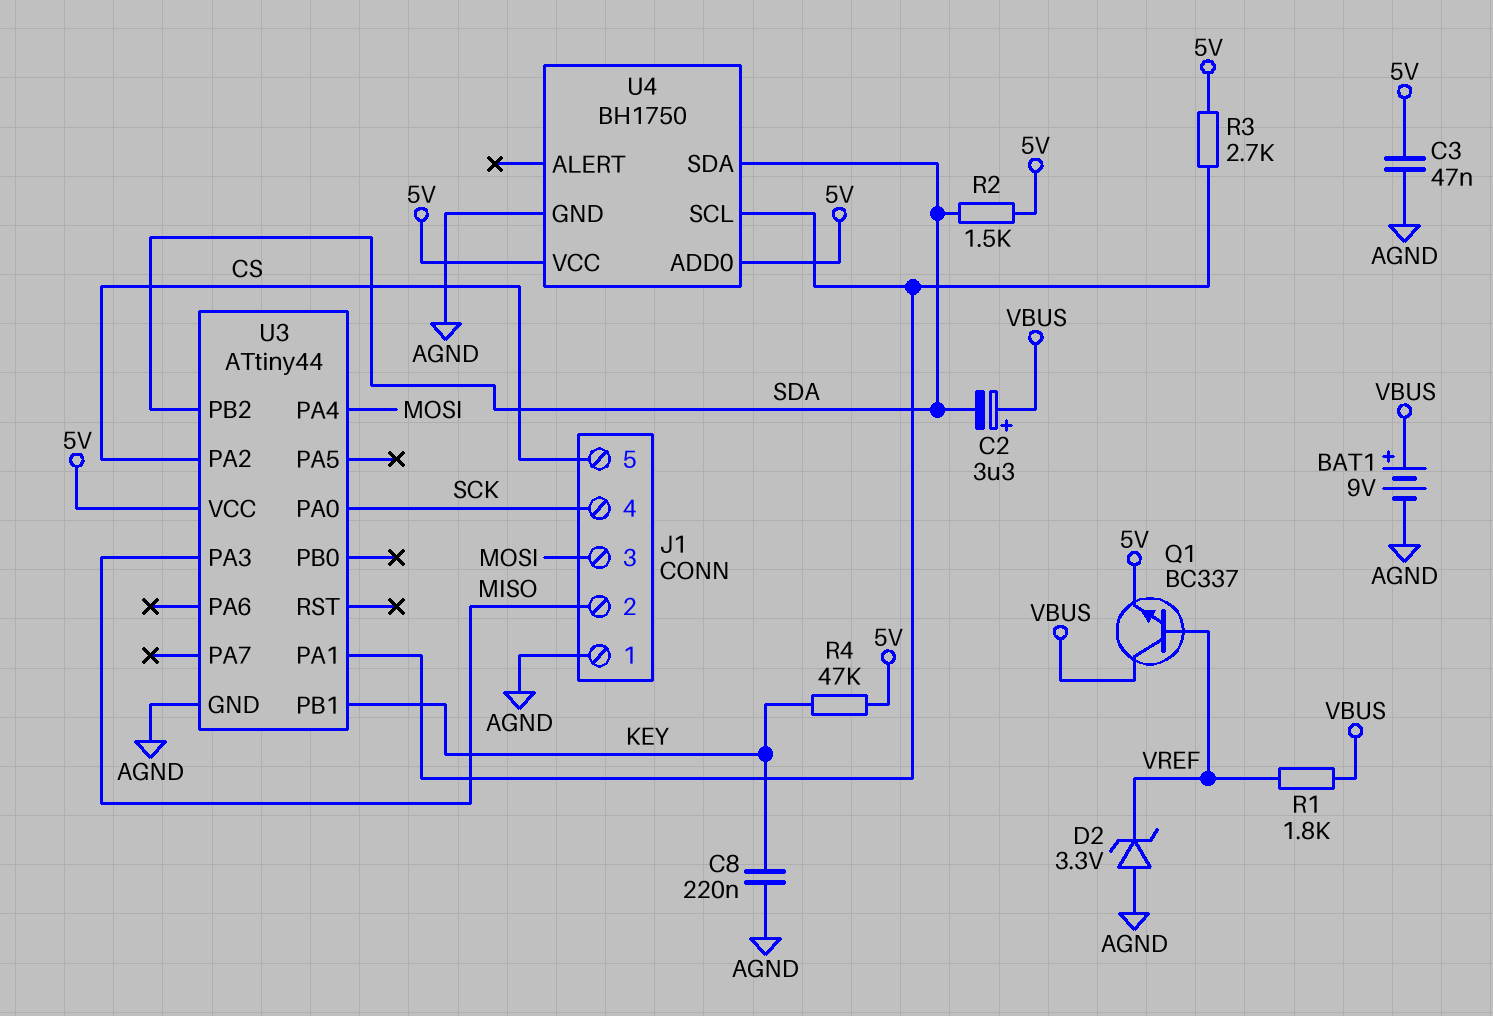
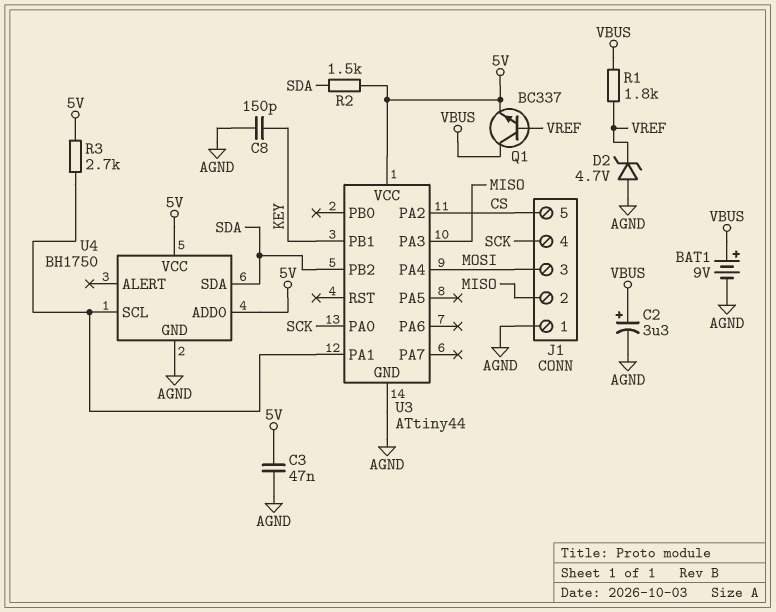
C2: 3.3uF (plus VBUS, minus SDA) -> 3.3uF (plus VBUS, minus AGND)
C8: 220nF (AGND, KEY) -> 150pF (AGND, KEY)
D2: zener 3.3V (A AGND, K VREF) -> zener 4.7V (A AGND, K VREF)
R4: 47k (5V, KEY) -> none

